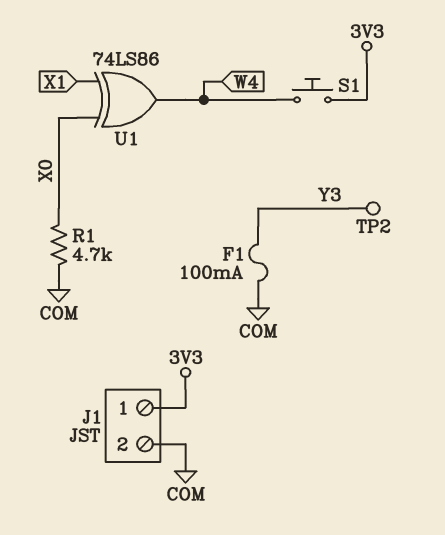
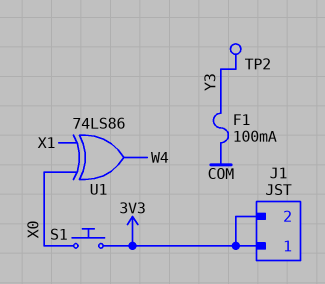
J1 pin 2: COM -> 3V3
R1: 4.7k (COM, X0) -> none
S1: button (3V3, W4) -> button (3V3, X0)

